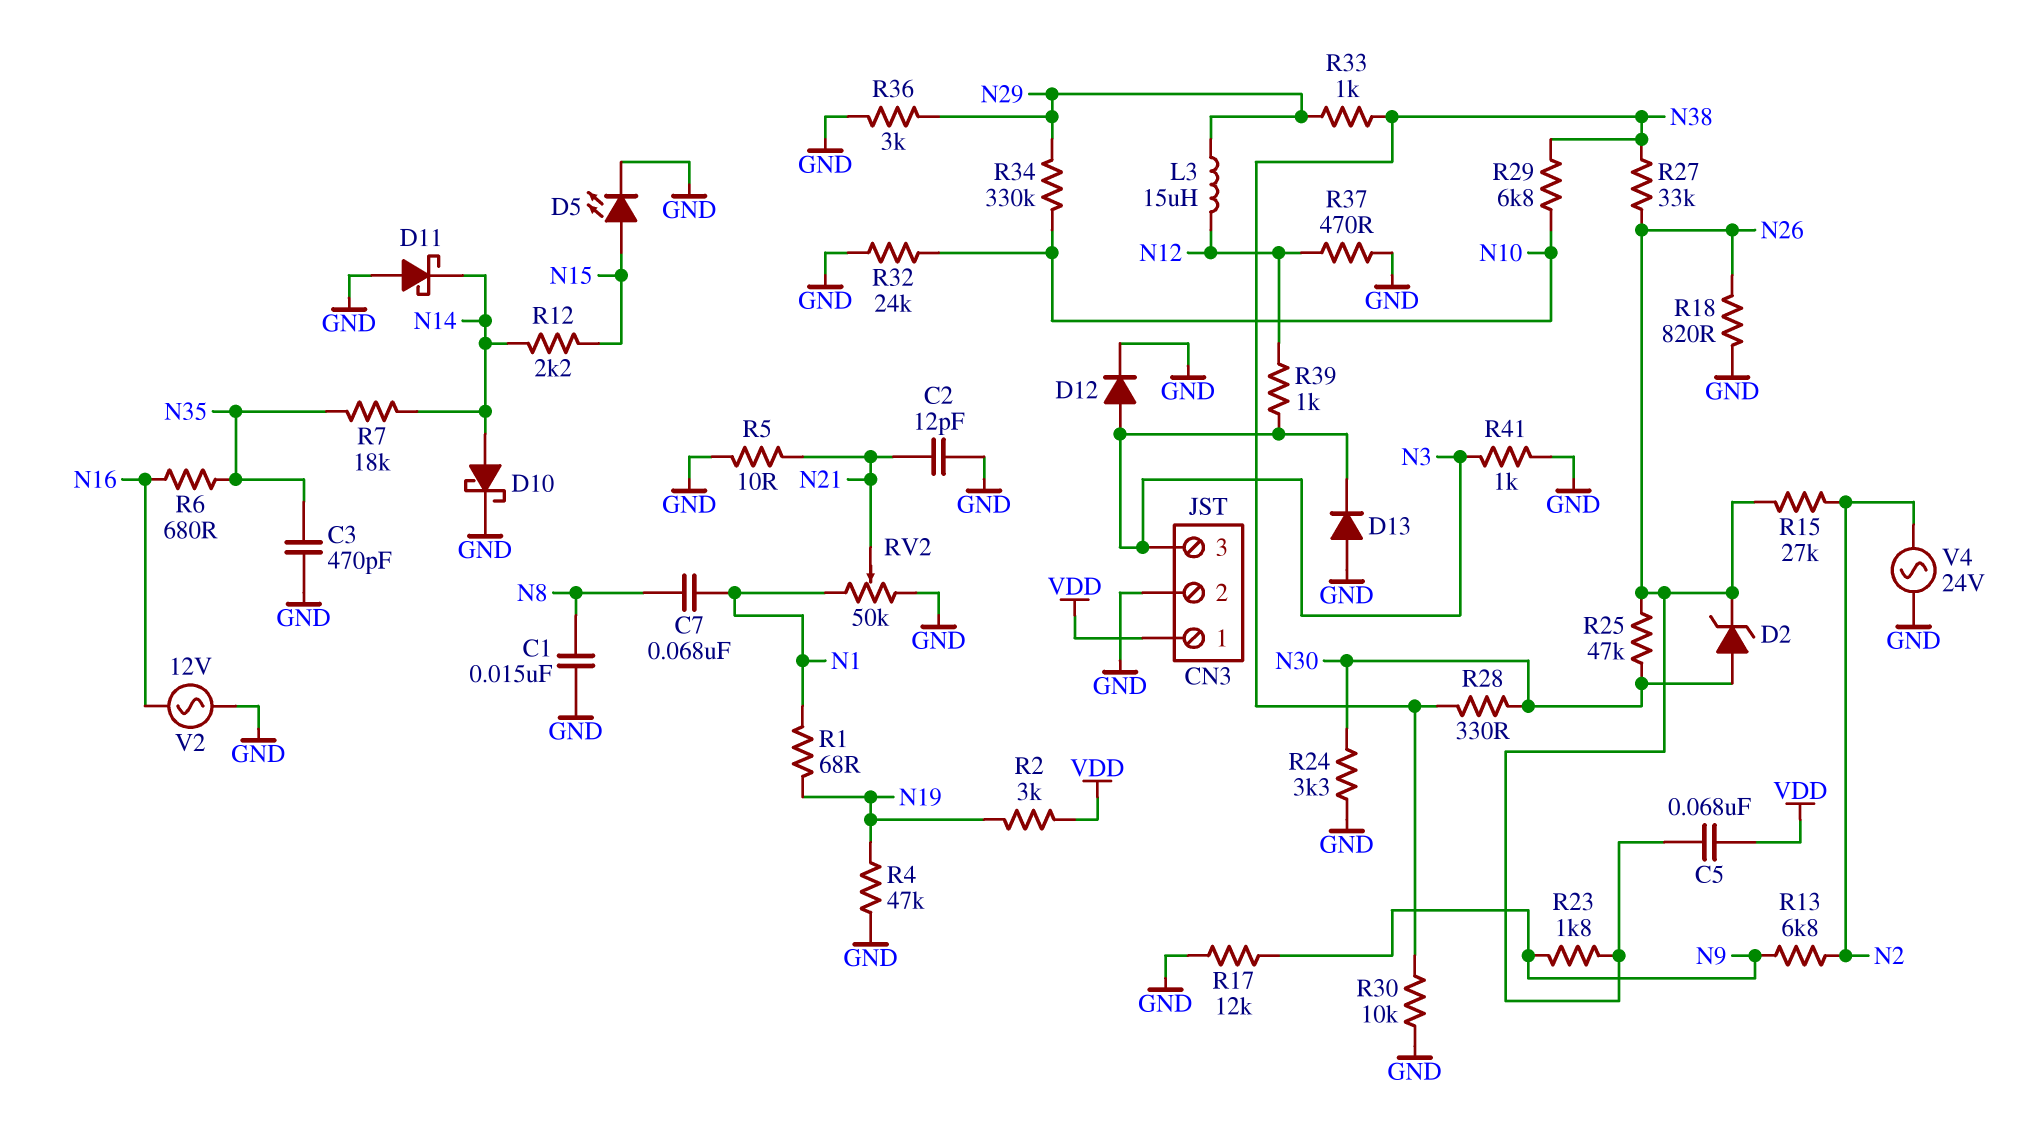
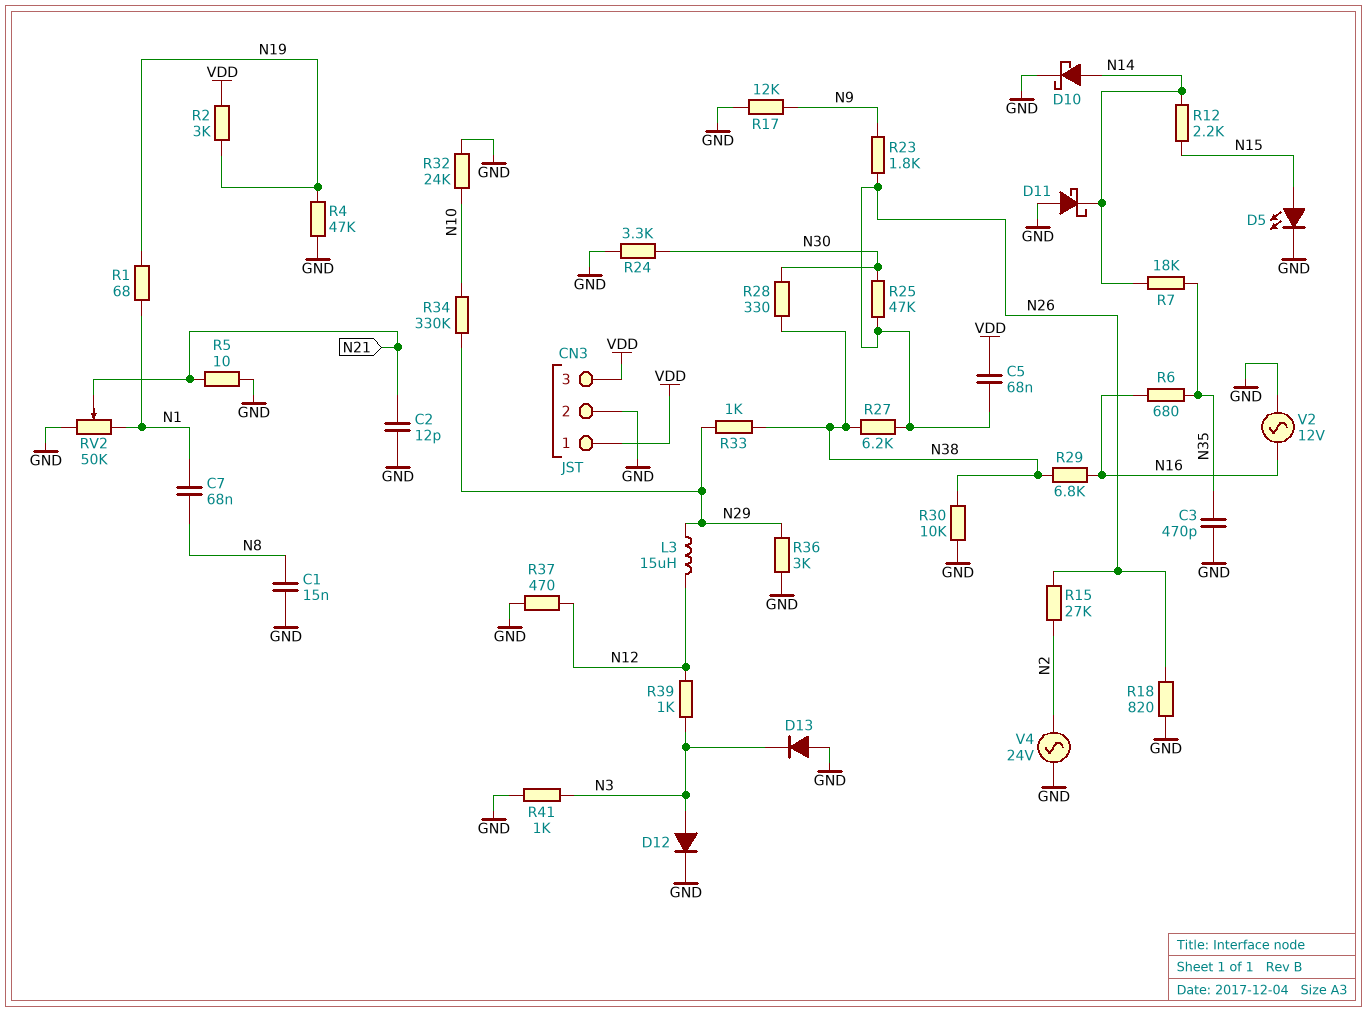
CN3 pin 3: N3 -> VDD
D2: zener (A N30, K N26) -> none
R13: 6.8k (N2, N9) -> none
R27: 33k (N26, N38) -> 6.2k (N26, N38)
R29: 6.8k (N10, N38) -> 6.8k (N16, N38)

